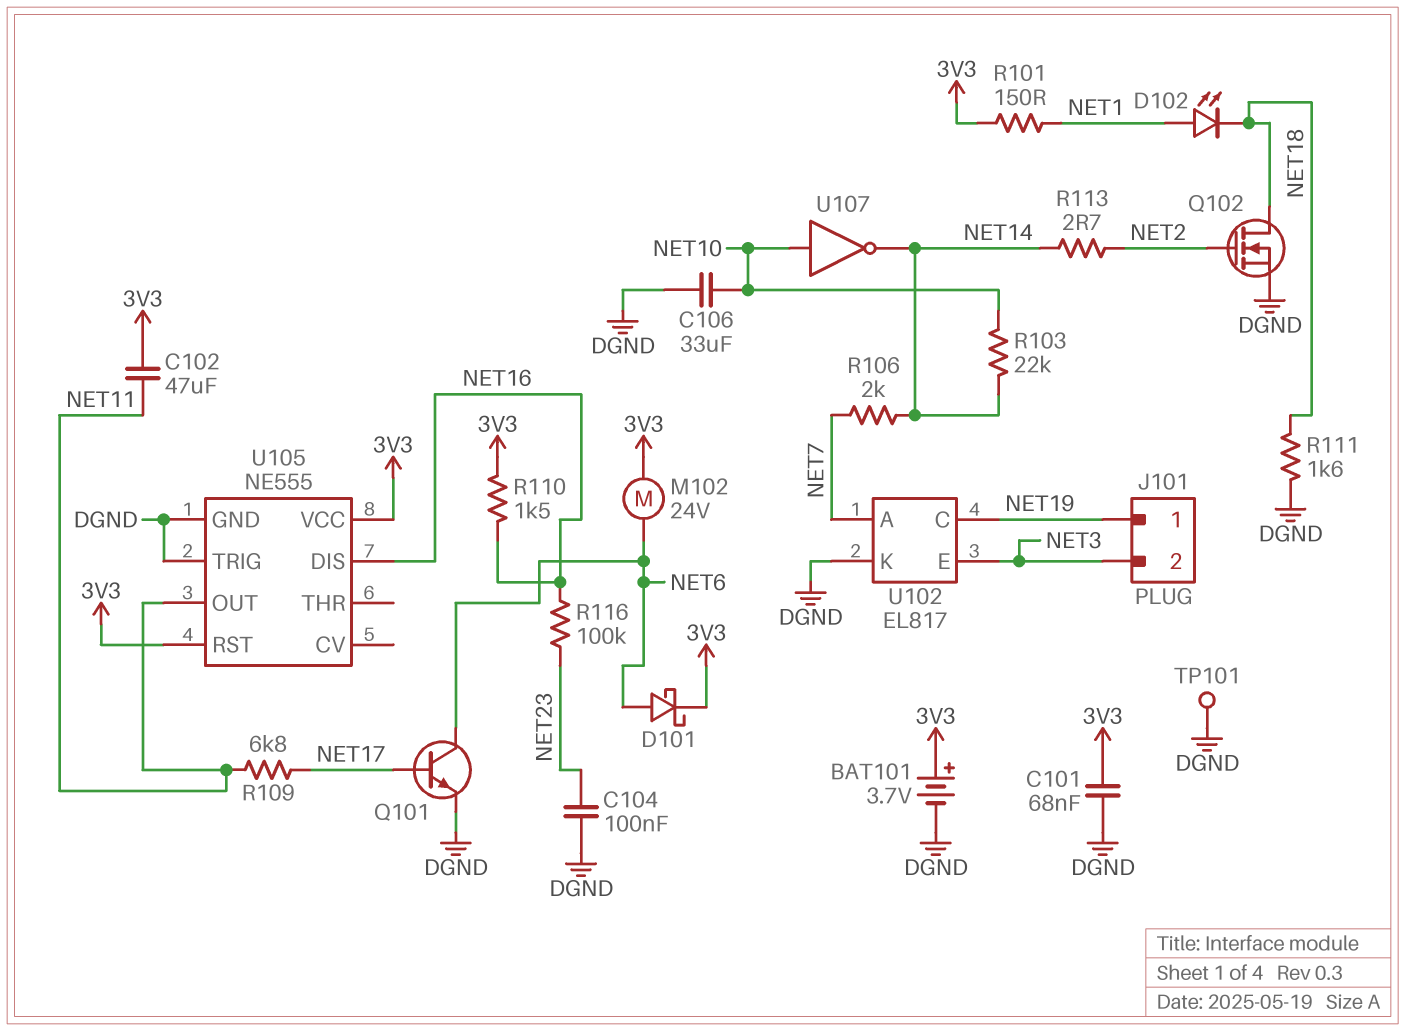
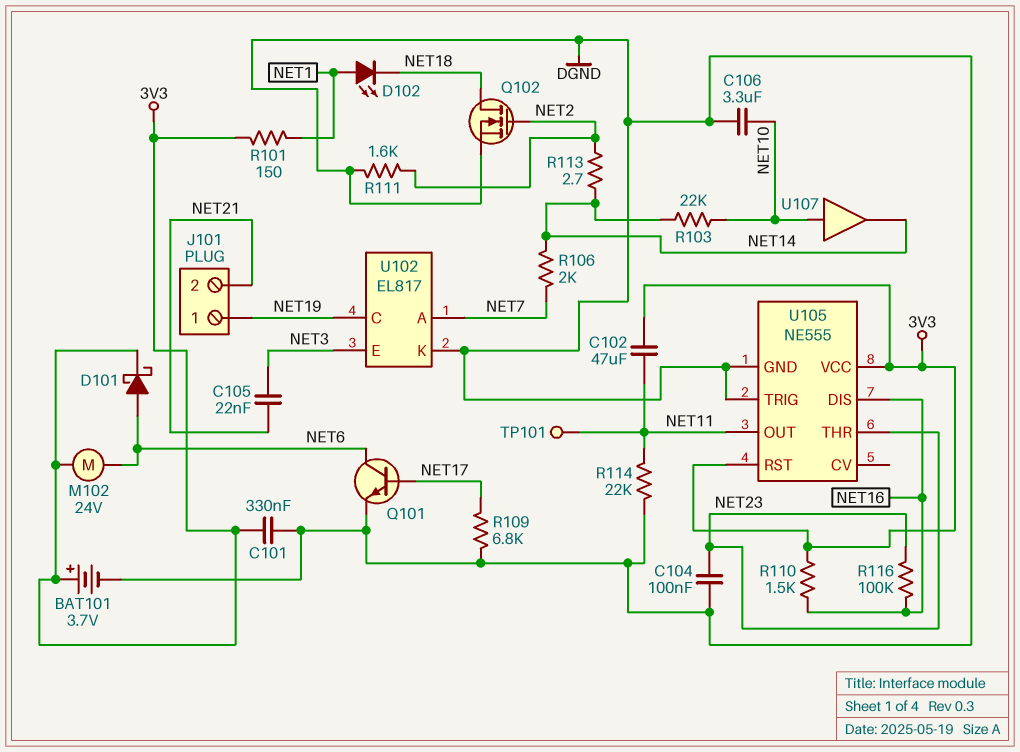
C101: 68nF (3V3, DGND) -> 330nF (3V3, DGND)
C105: none -> 22nF (NET3, NET21)
C106: 33uF (DGND, NET10) -> 3.3uF (DGND, NET10)
J101 pin 2: NET3 -> NET21
R109: 6.8k (NET11, NET17) -> 6.8k (DGND, NET17)
R111: 1.6k (DGND, NET18) -> 1.6k (DGND, NET2)
R114: none -> 22k (DGND, NET11)
TP101: test point (DGND) -> test point (NET11)
U105 pin THR: none -> NET23
U107: NOT (in NET10, out NET14) -> buffer (in NET10, out NET14)

